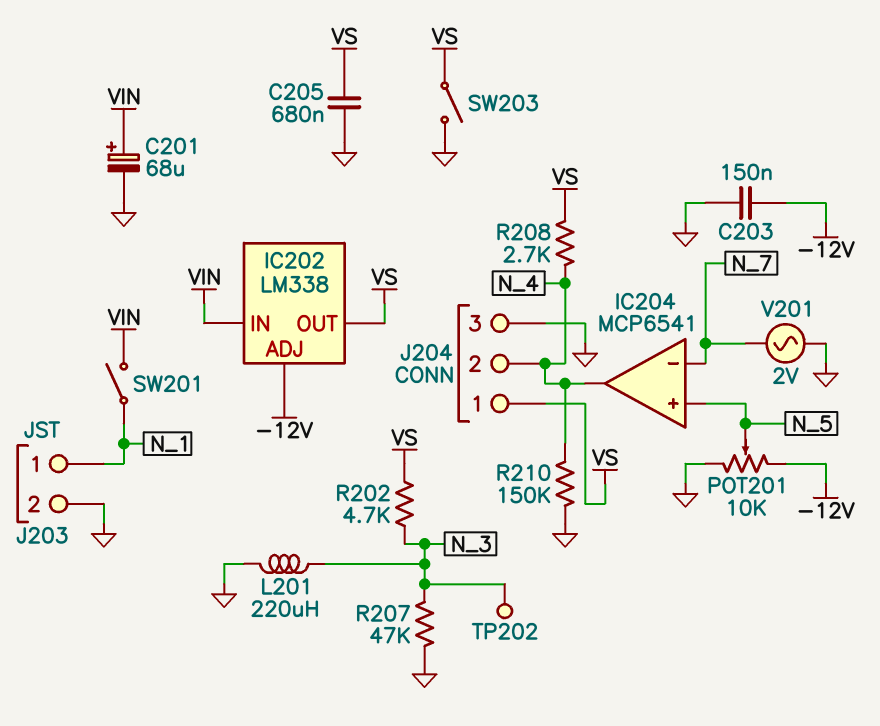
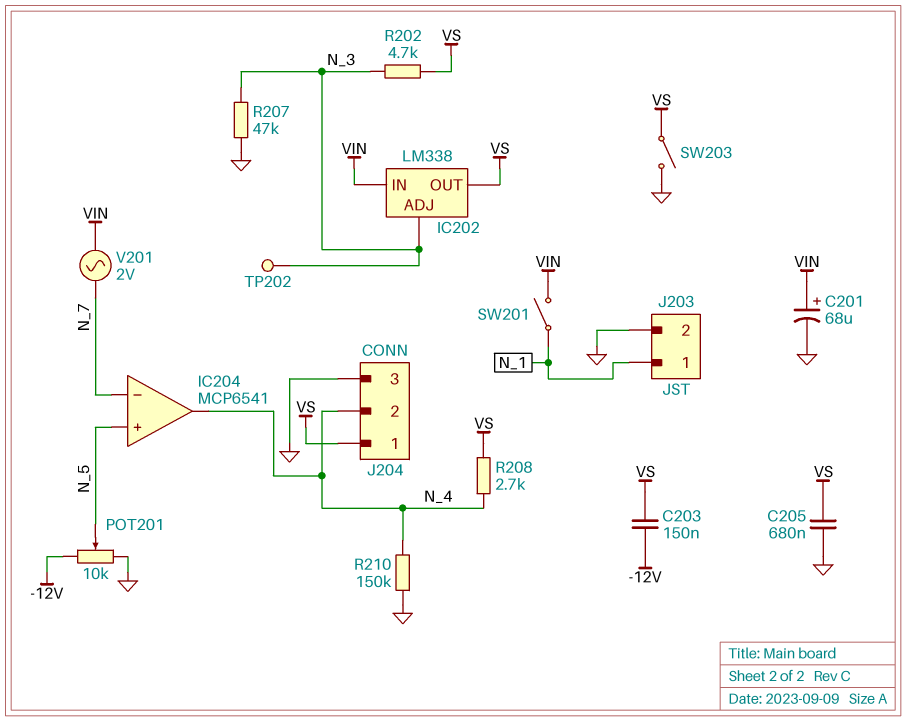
C203: 150nF (-12V, GND) -> 150nF (-12V, VS)
IC202 pin ADJ: -12V -> N_3
L201: 220uH (GND, N_3) -> none
V201: AC 2V (GND, N_7) -> AC 2V (N_7, VIN)

